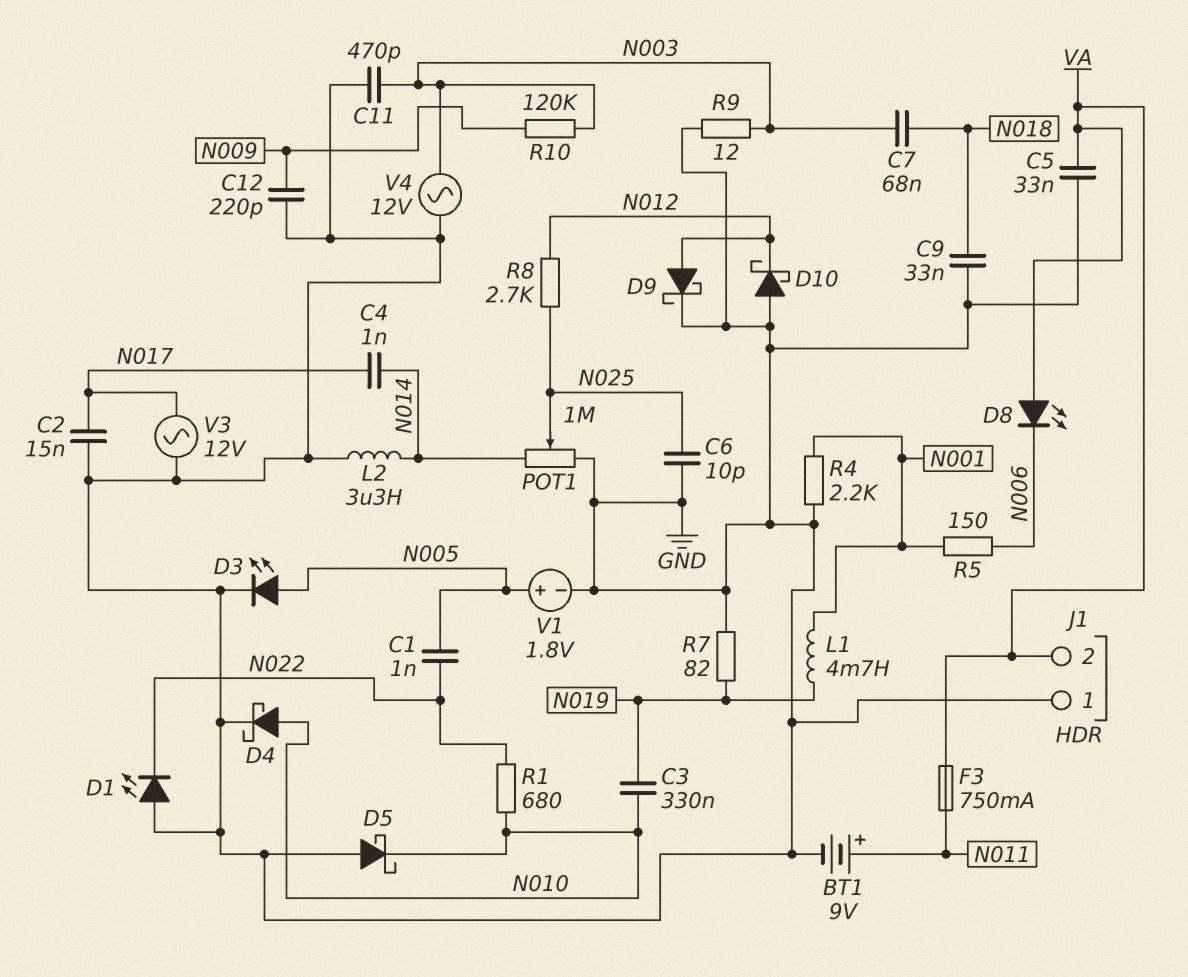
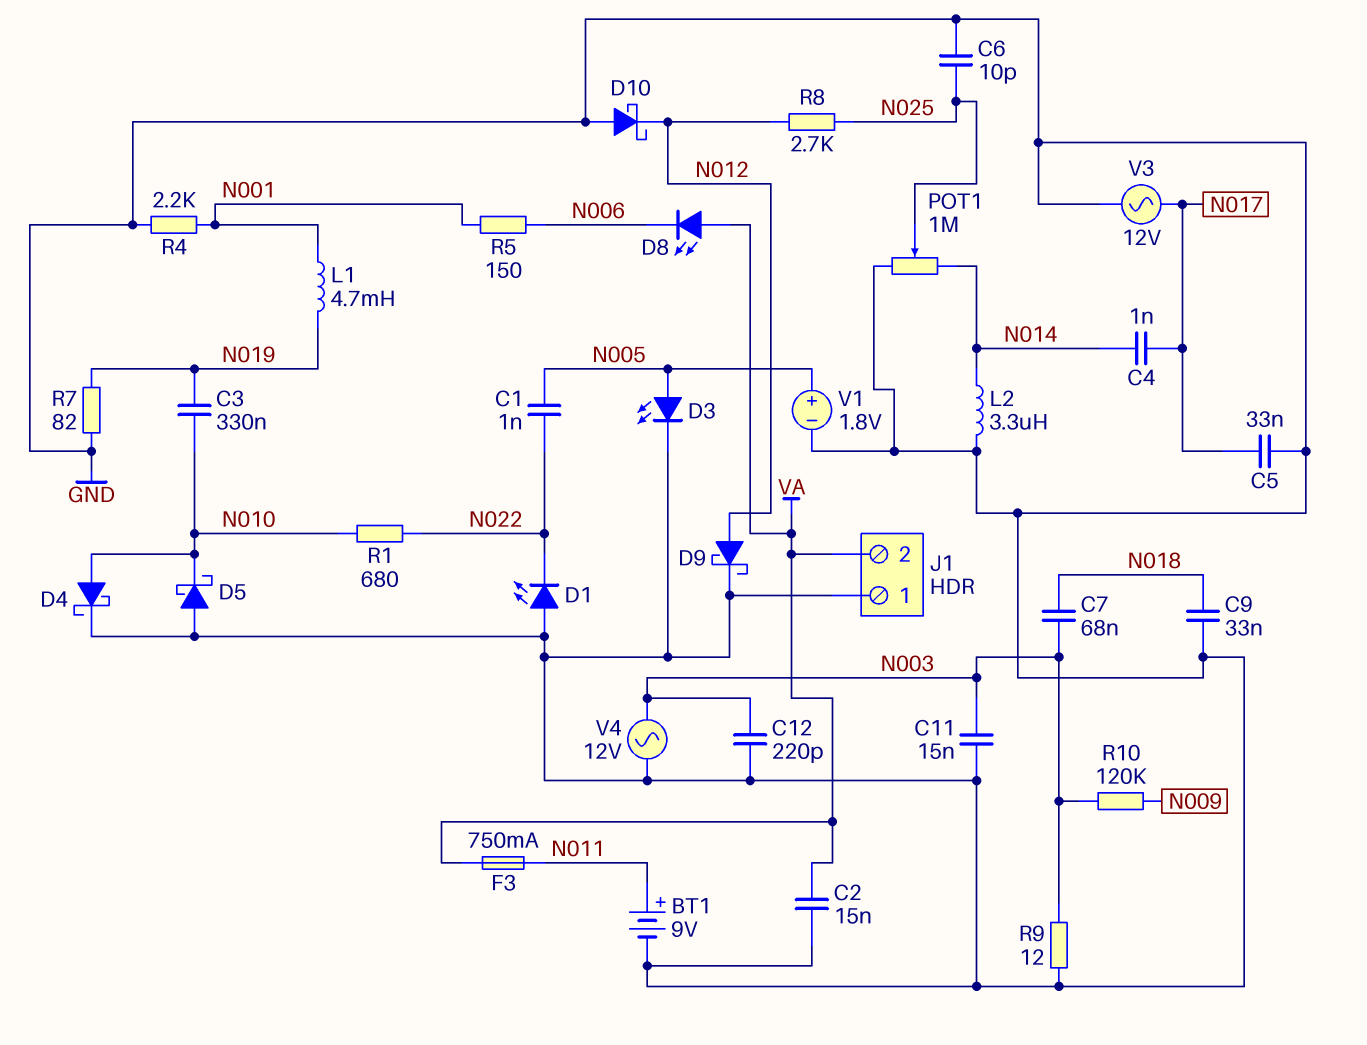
C2: 15nF (GND, N017) -> 15nF (GND, VA)
C5: 33nF (GND, VA) -> 33nF (GND, N017)
C11: 470pF (GND, N003) -> 15nF (GND, N003)
C12: 220pF (GND, N009) -> 220pF (GND, N003)

